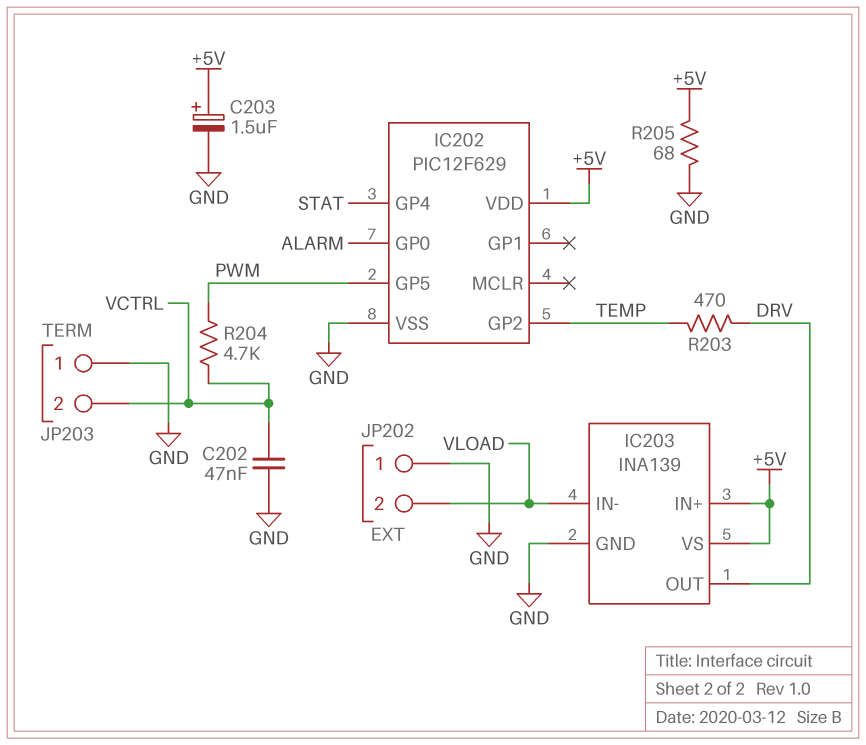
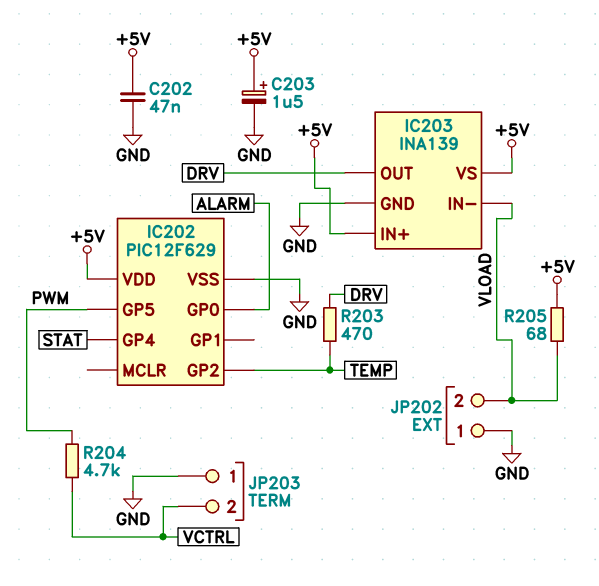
C202: 47nF (GND, VCTRL) -> 47nF (+5V, GND)
R205: 68 (+5V, GND) -> 68 (+5V, VLOAD)

